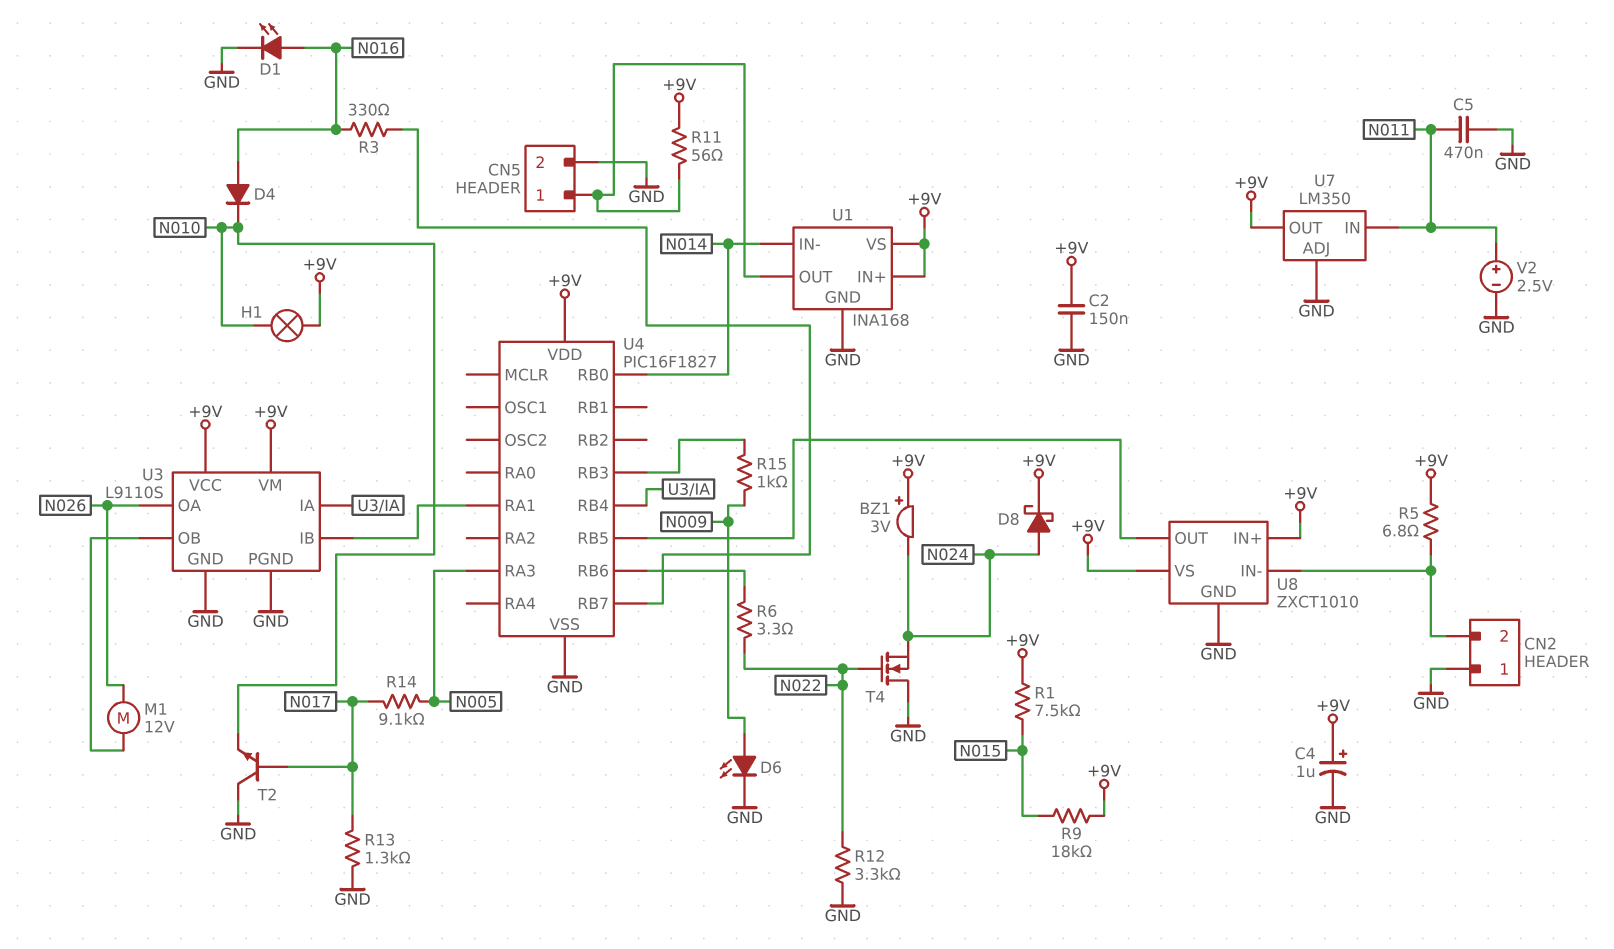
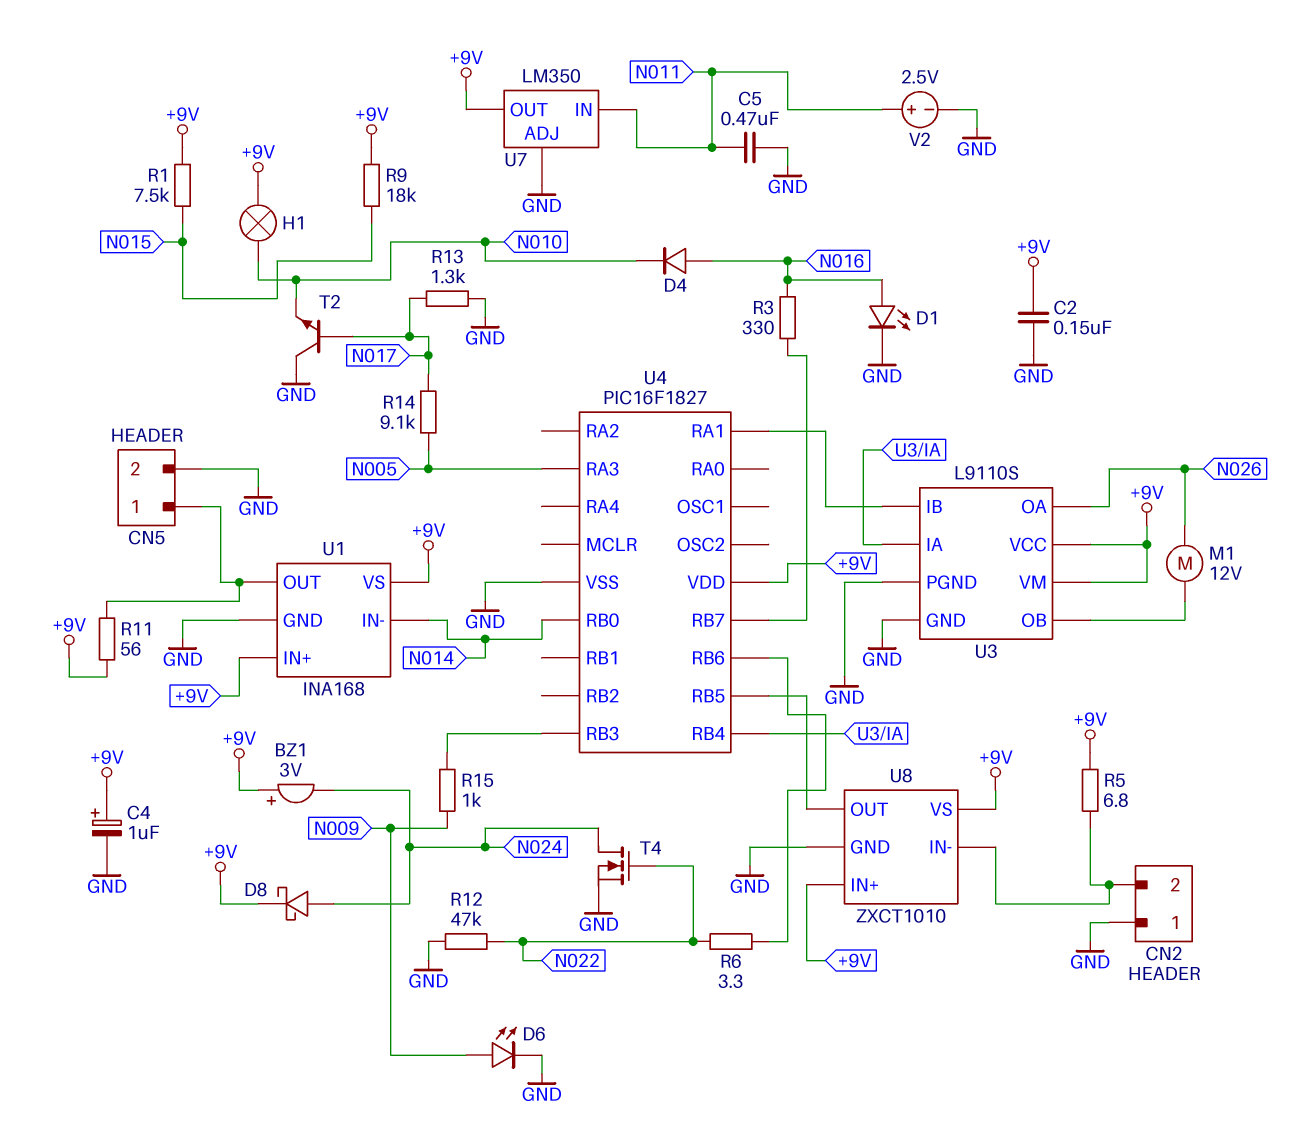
R12: 3.3k (GND, N022) -> 47k (GND, N022)
T4: NMOS (G N022, D GND, S N024) -> NMOS (G N022, D N024, S GND)

